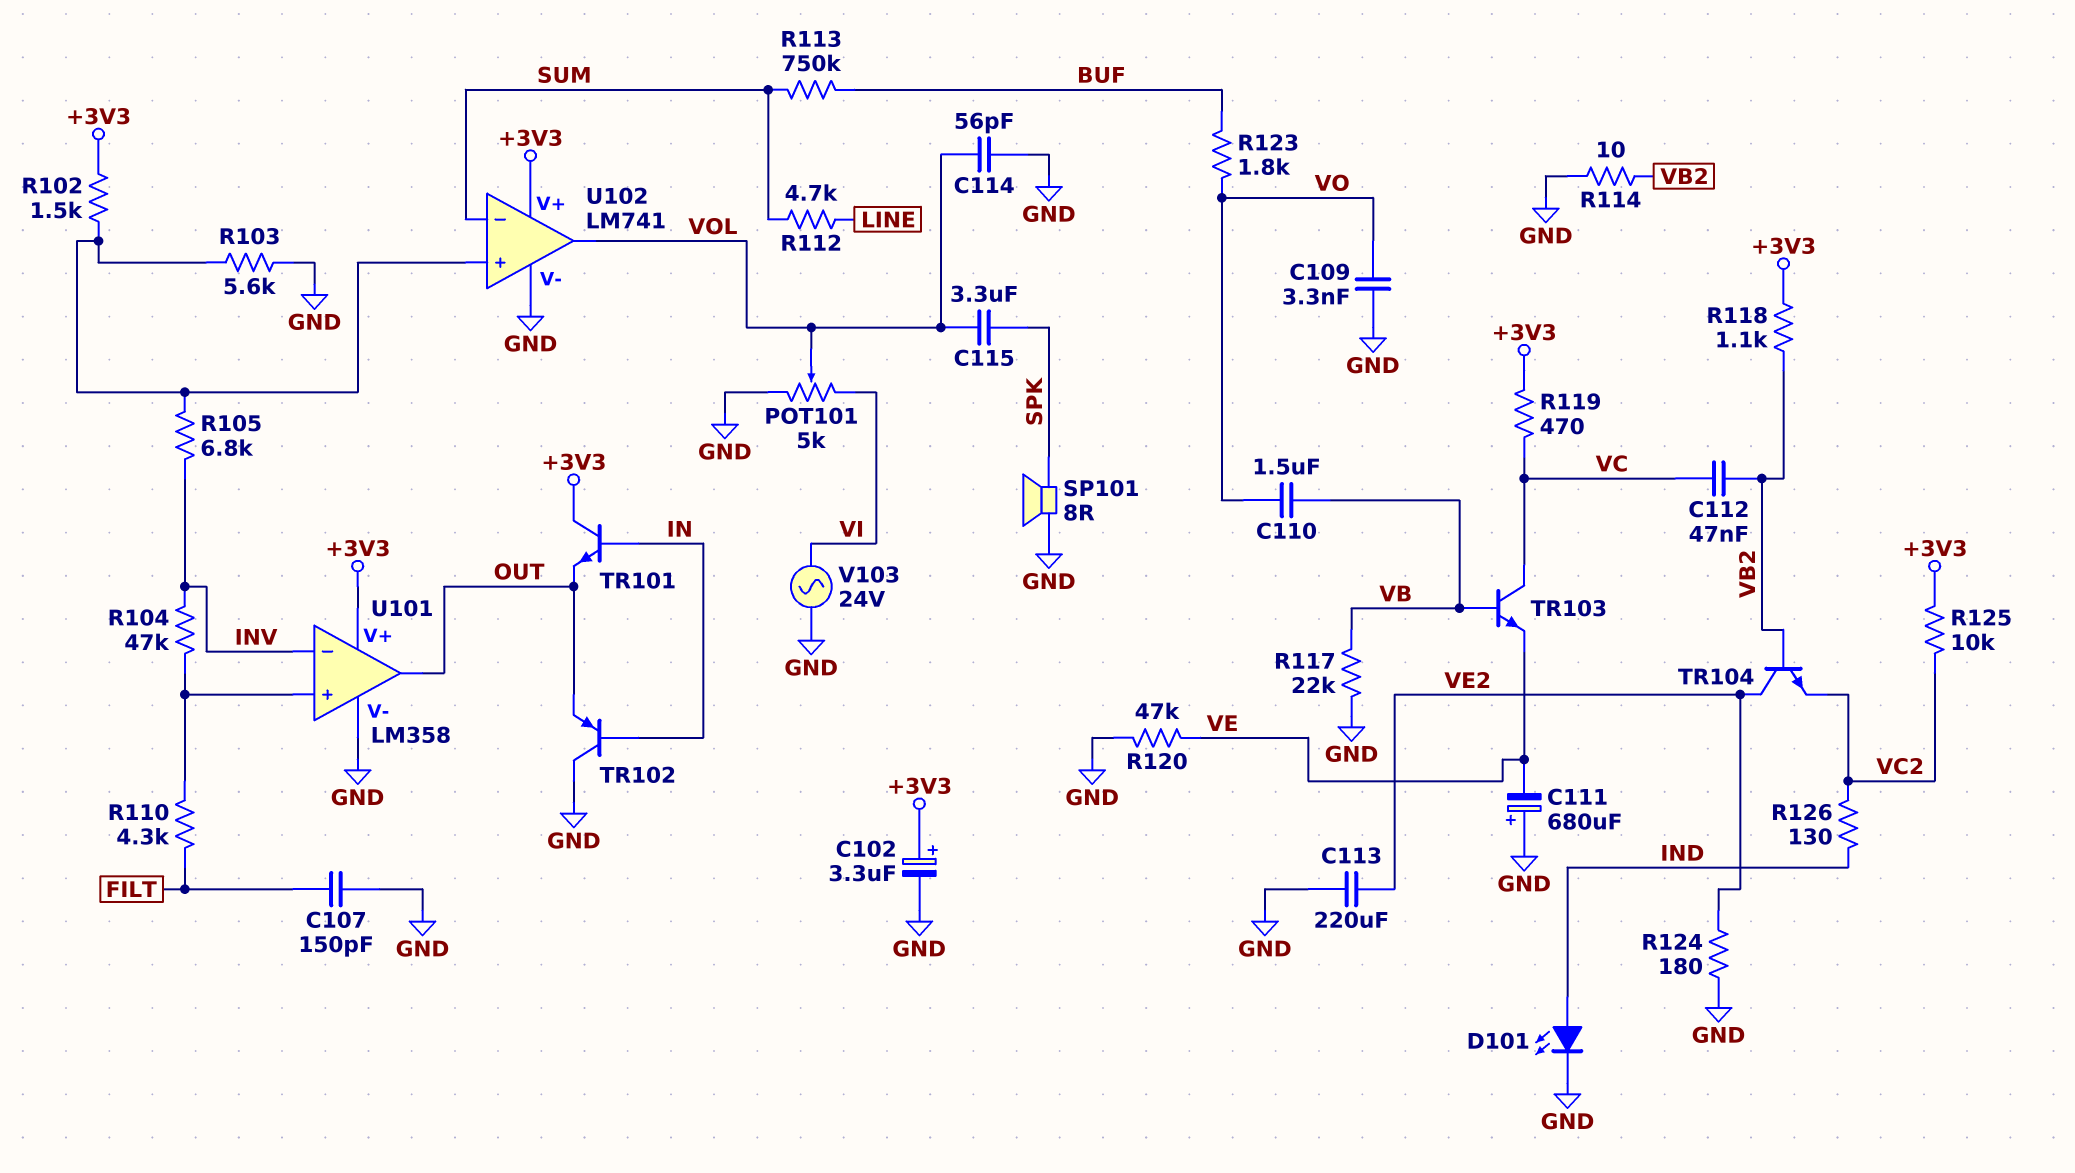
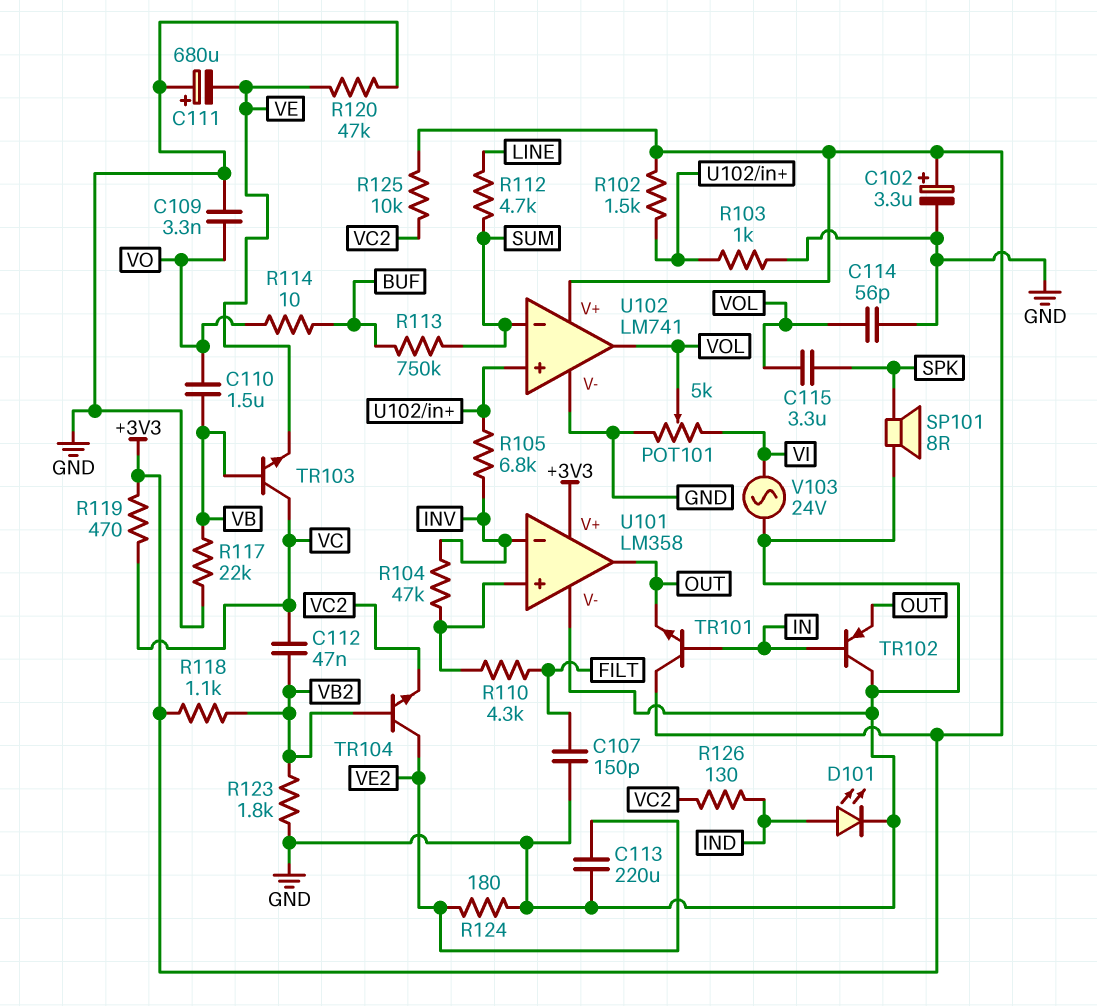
R103: 5.6k (GND, U102/in+) -> 1k (GND, U102/in+)
R114: 10 (GND, VB2) -> 10 (BUF, VO)
R123: 1.8k (BUF, VO) -> 1.8k (GND, VB2)

